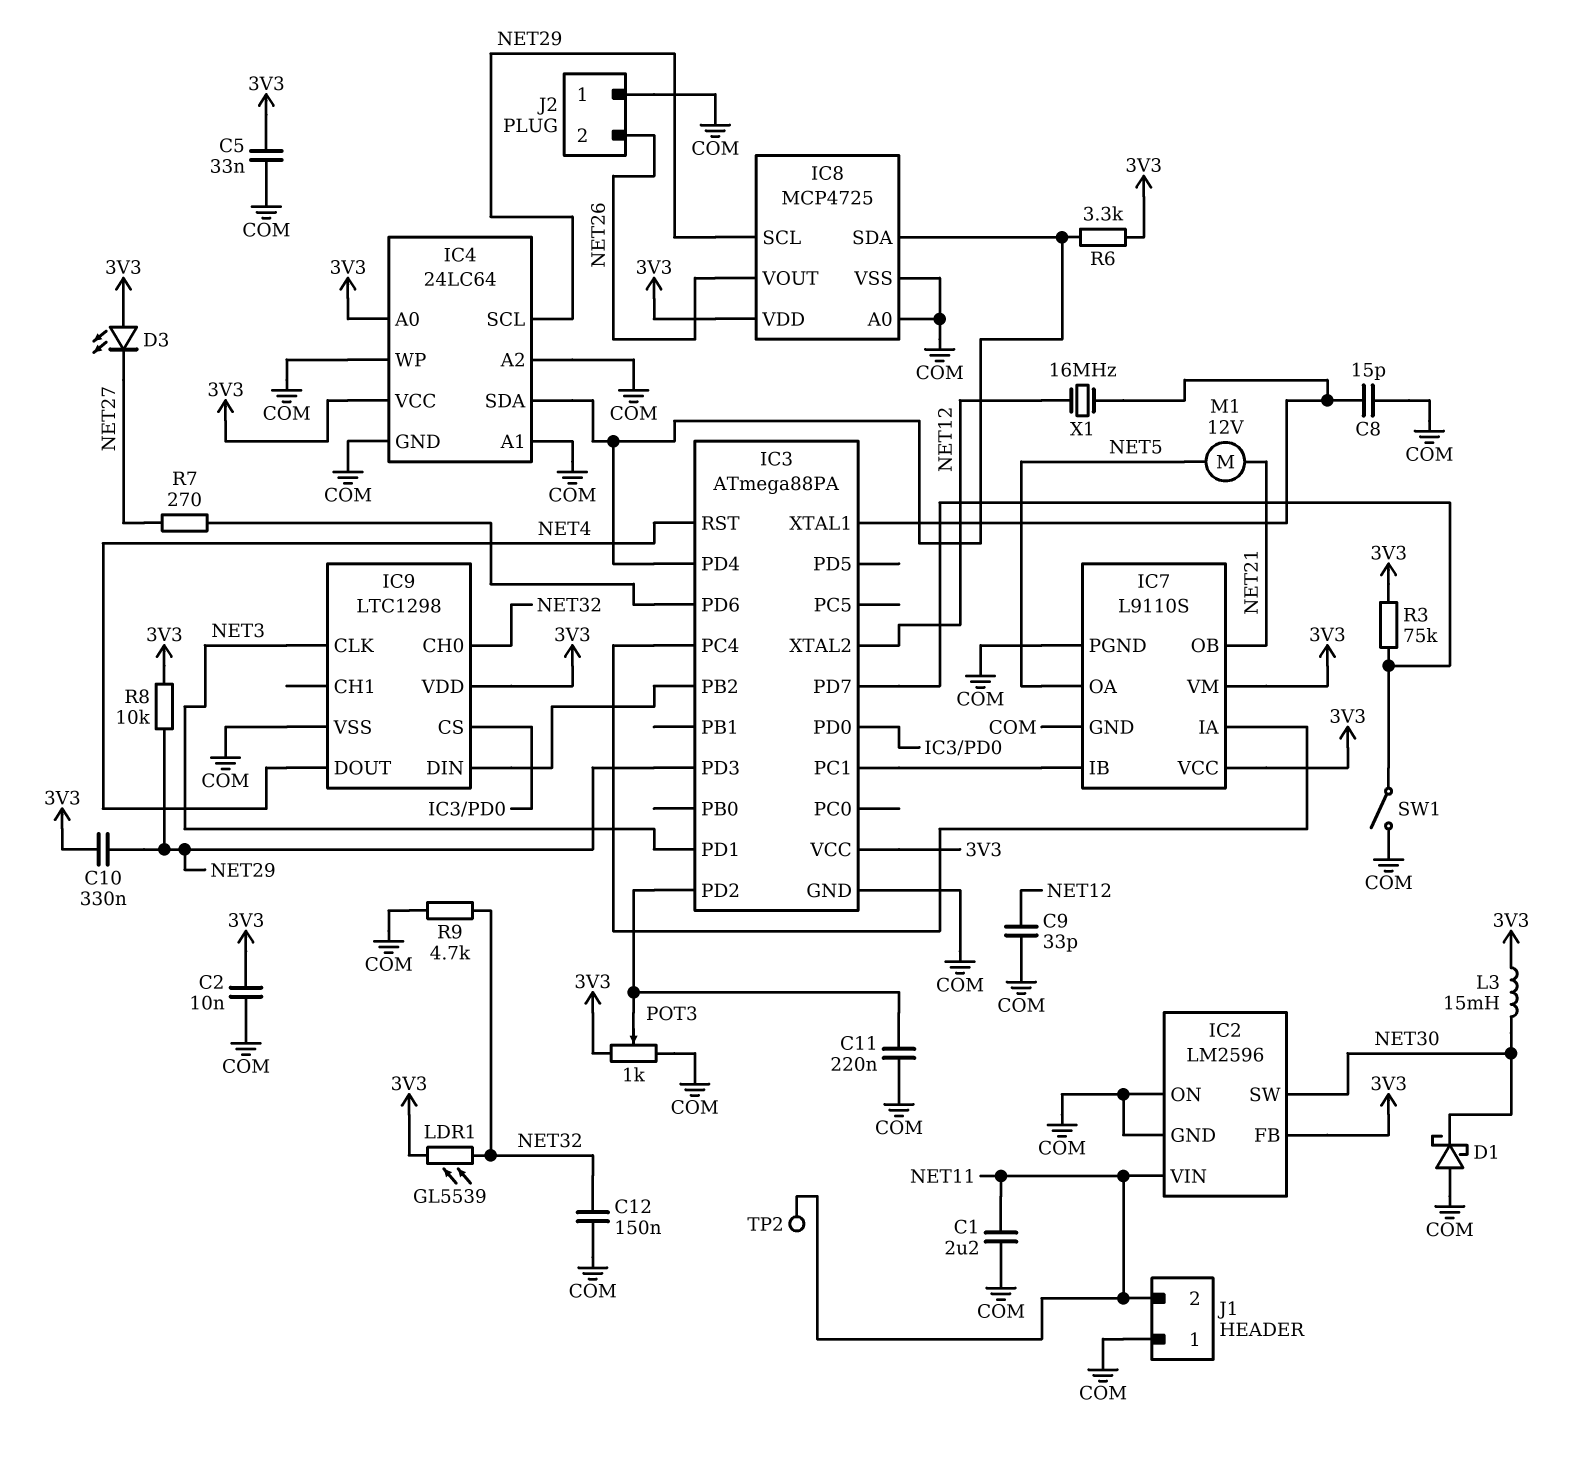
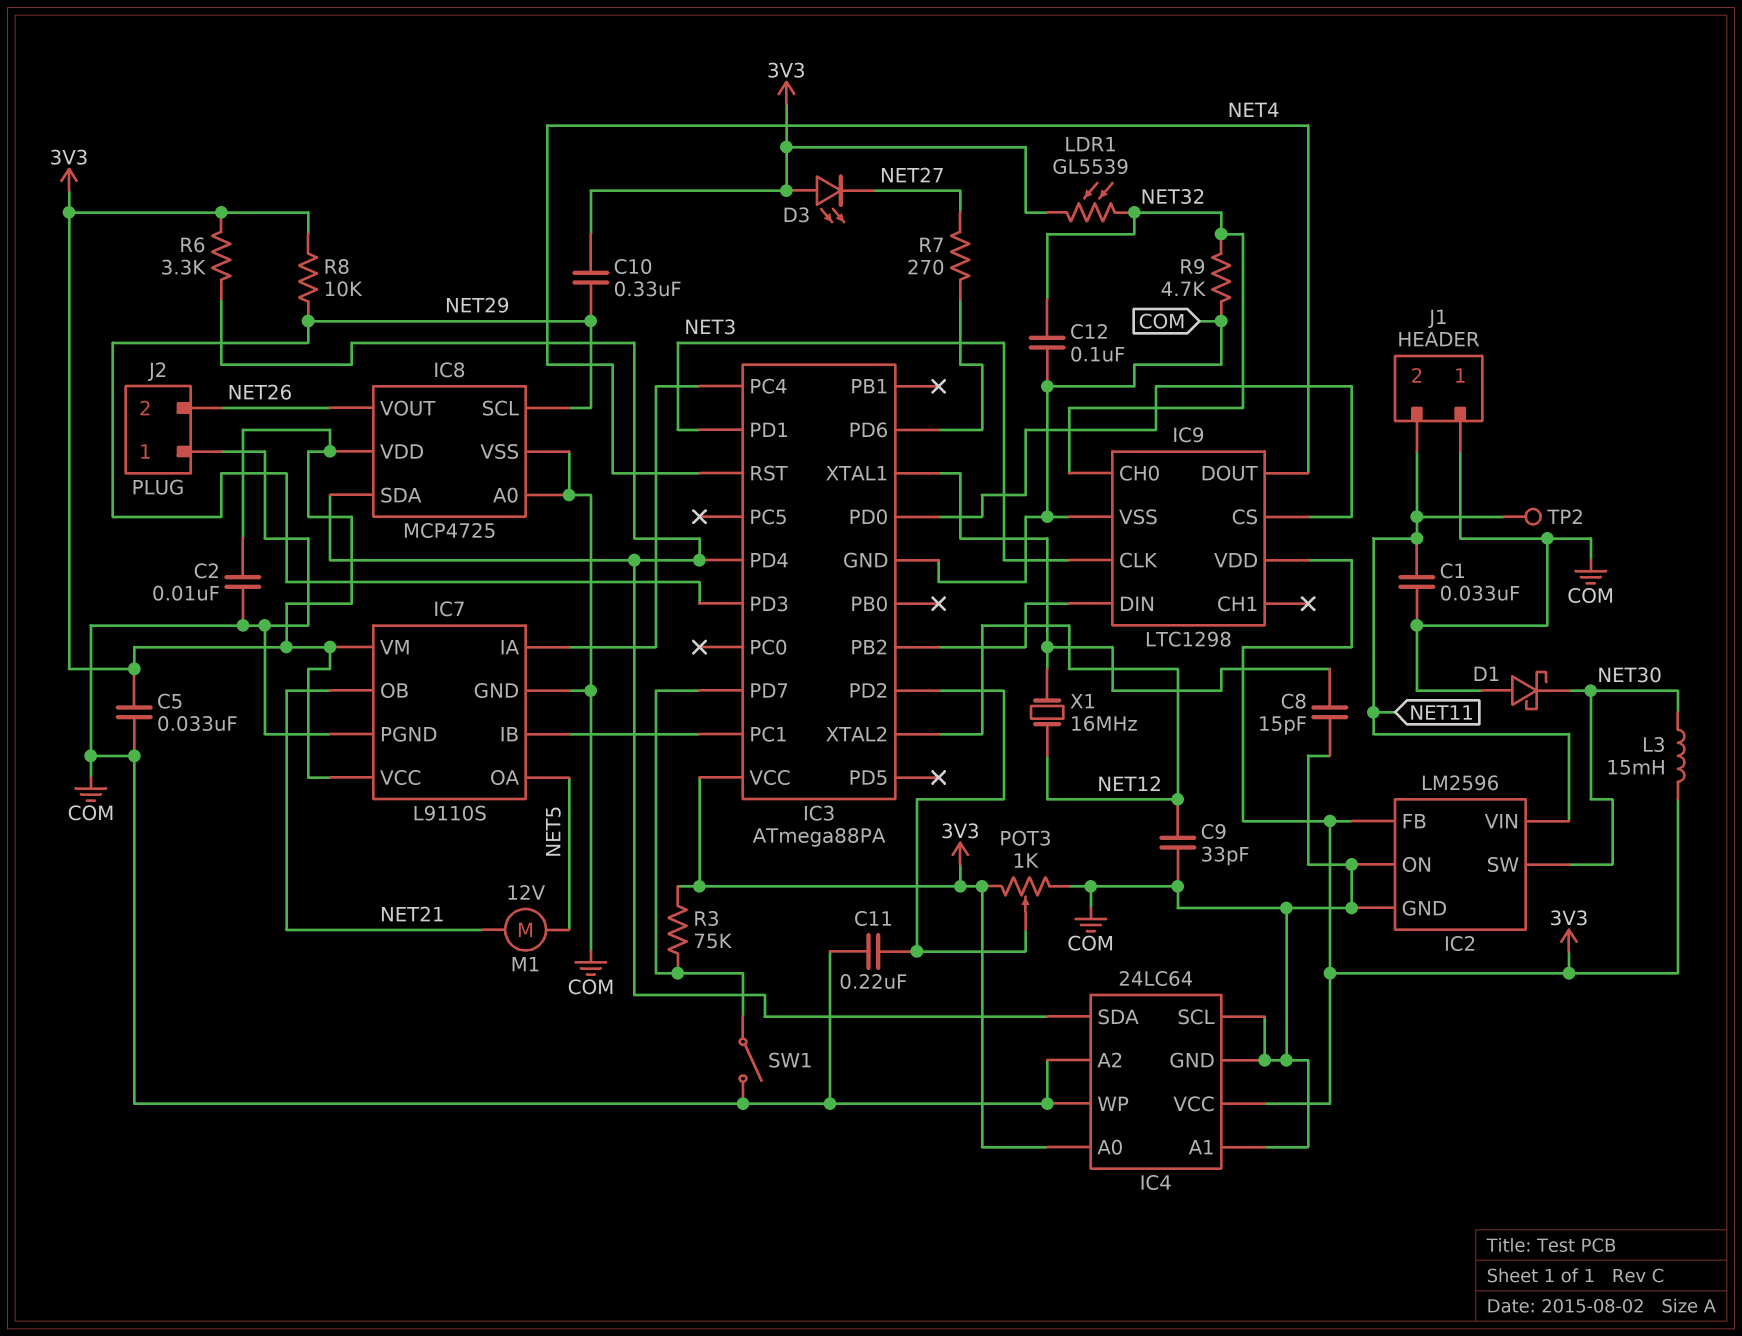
C1: 2.2uF (COM, NET11) -> 33nF (COM, NET11)
C12: 150nF (COM, NET32) -> 100nF (COM, NET32)
IC4 pin SCL: NET29 -> COM

